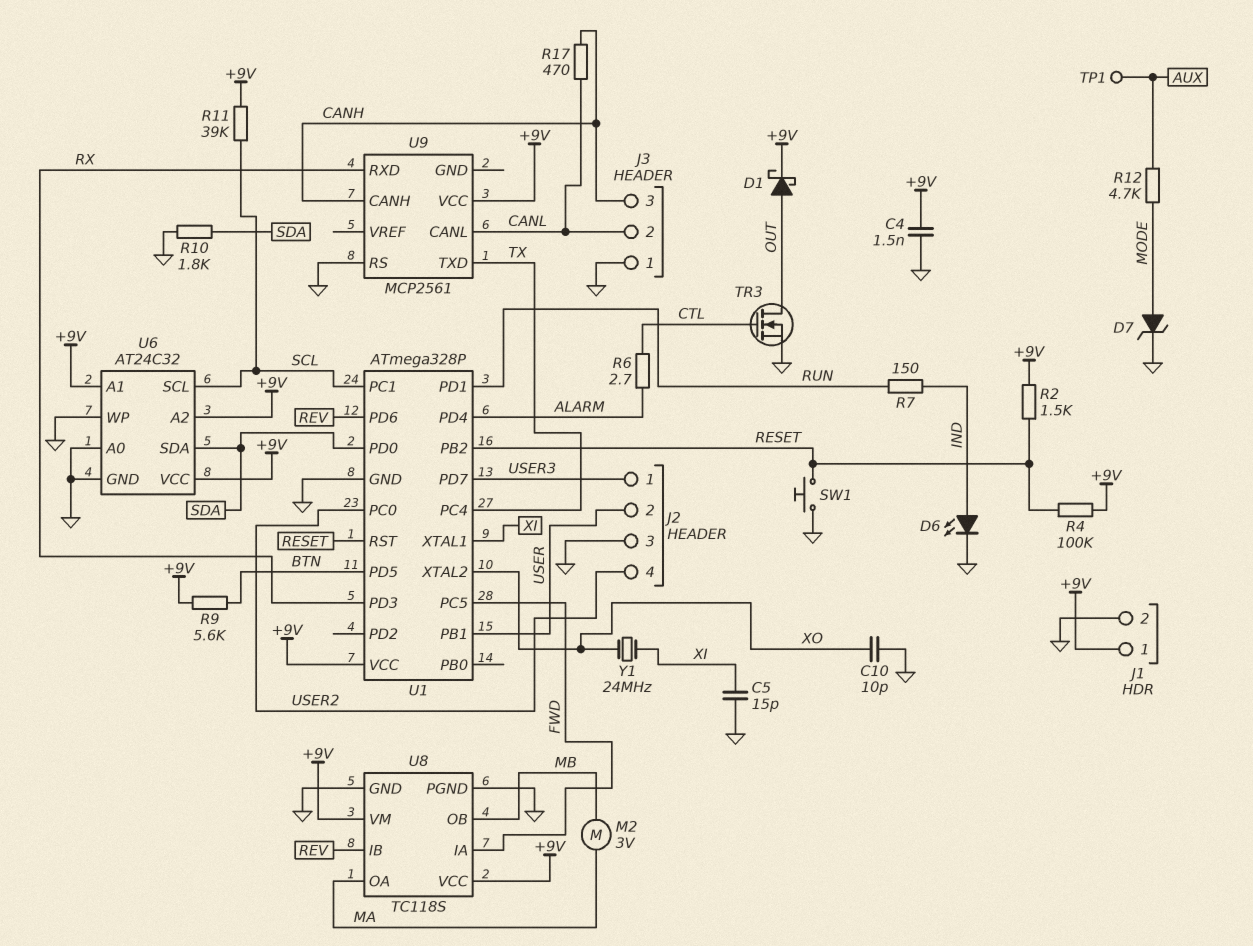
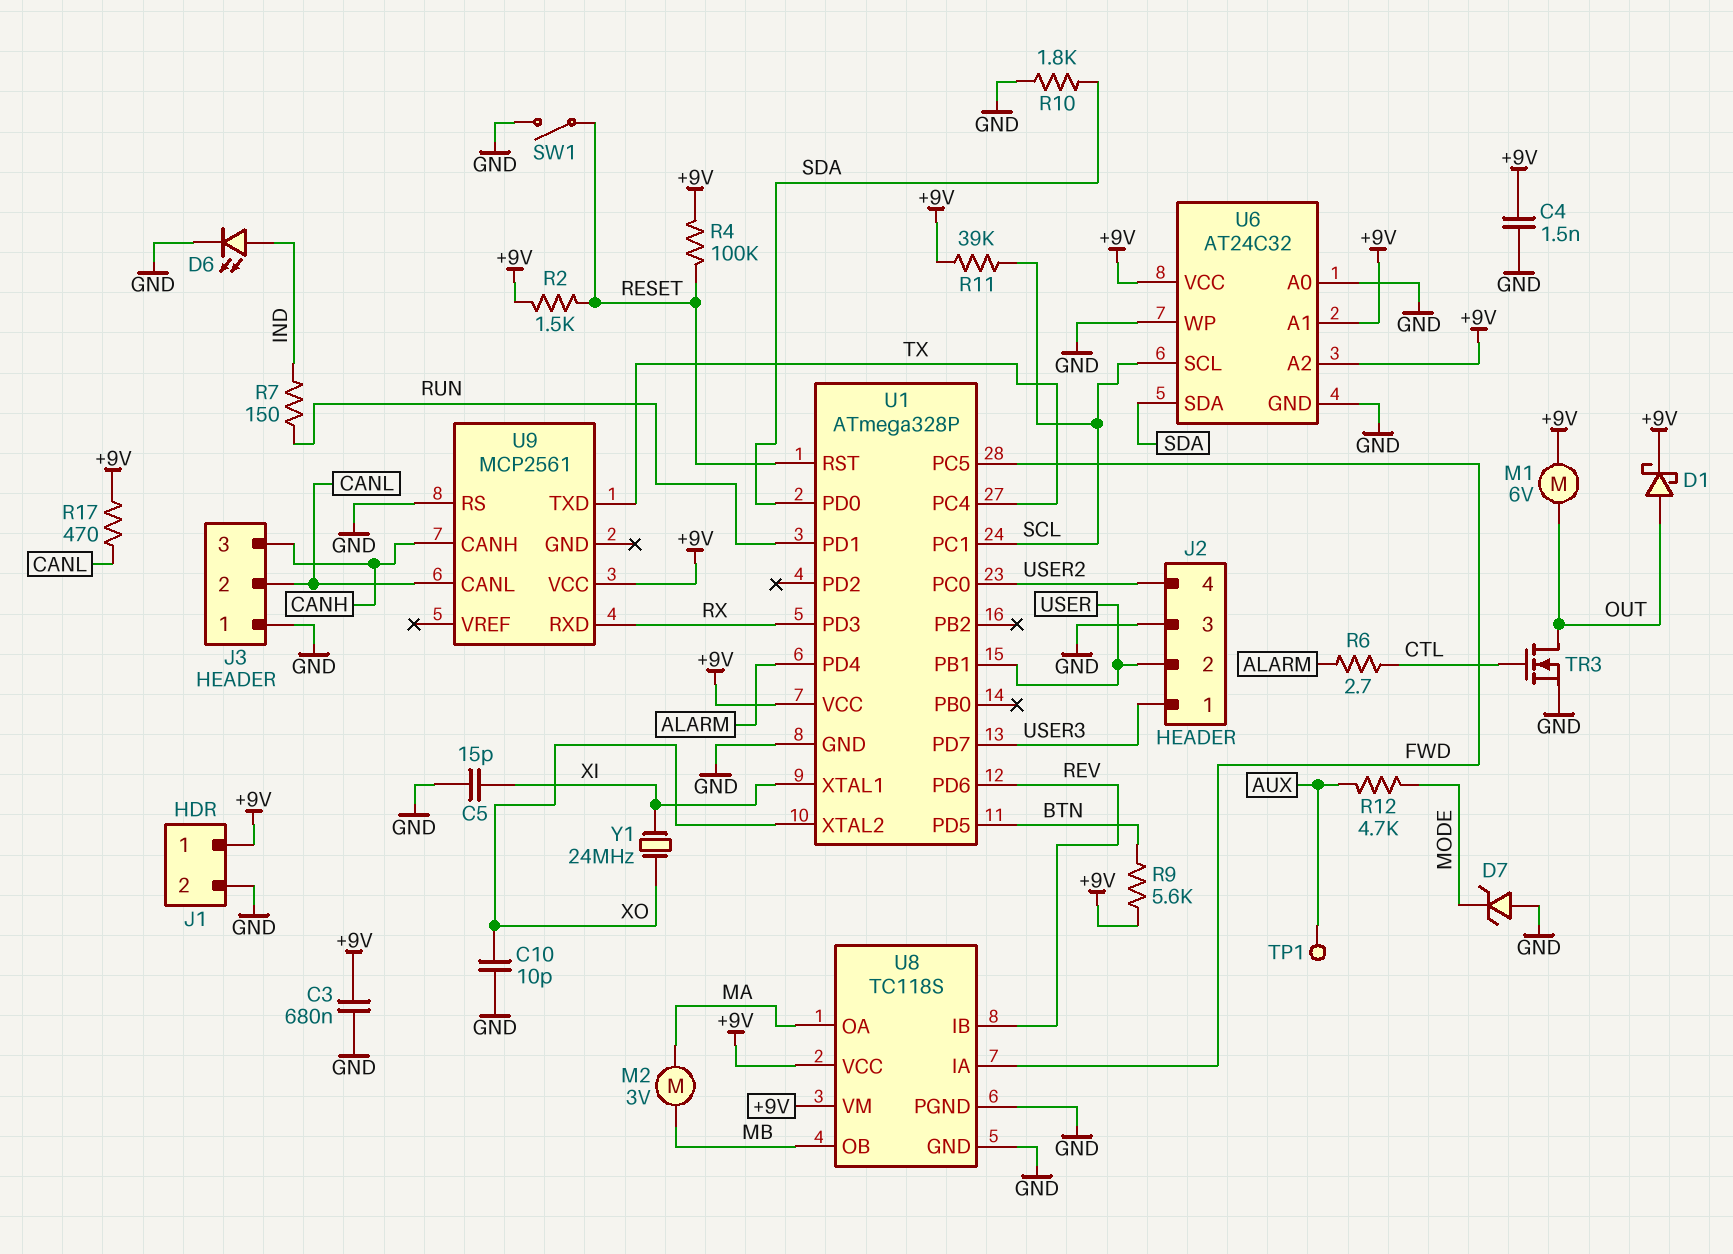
C3: none -> 680nF (+9V, GND)
D7: zener (A MODE, K GND) -> zener (A GND, K MODE)
M1: none -> motor 6V (+9V, OUT)
R17: 470 (CANH, CANL) -> 470 (+9V, CANL)
SW1: button (GND, RESET) -> switch (GND, RESET)
U1 pin PB2: RESET -> none

